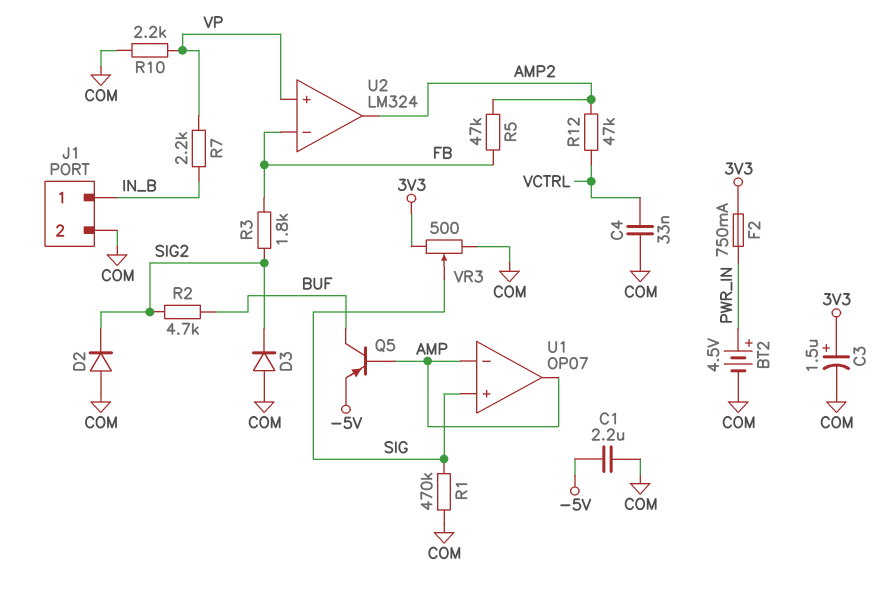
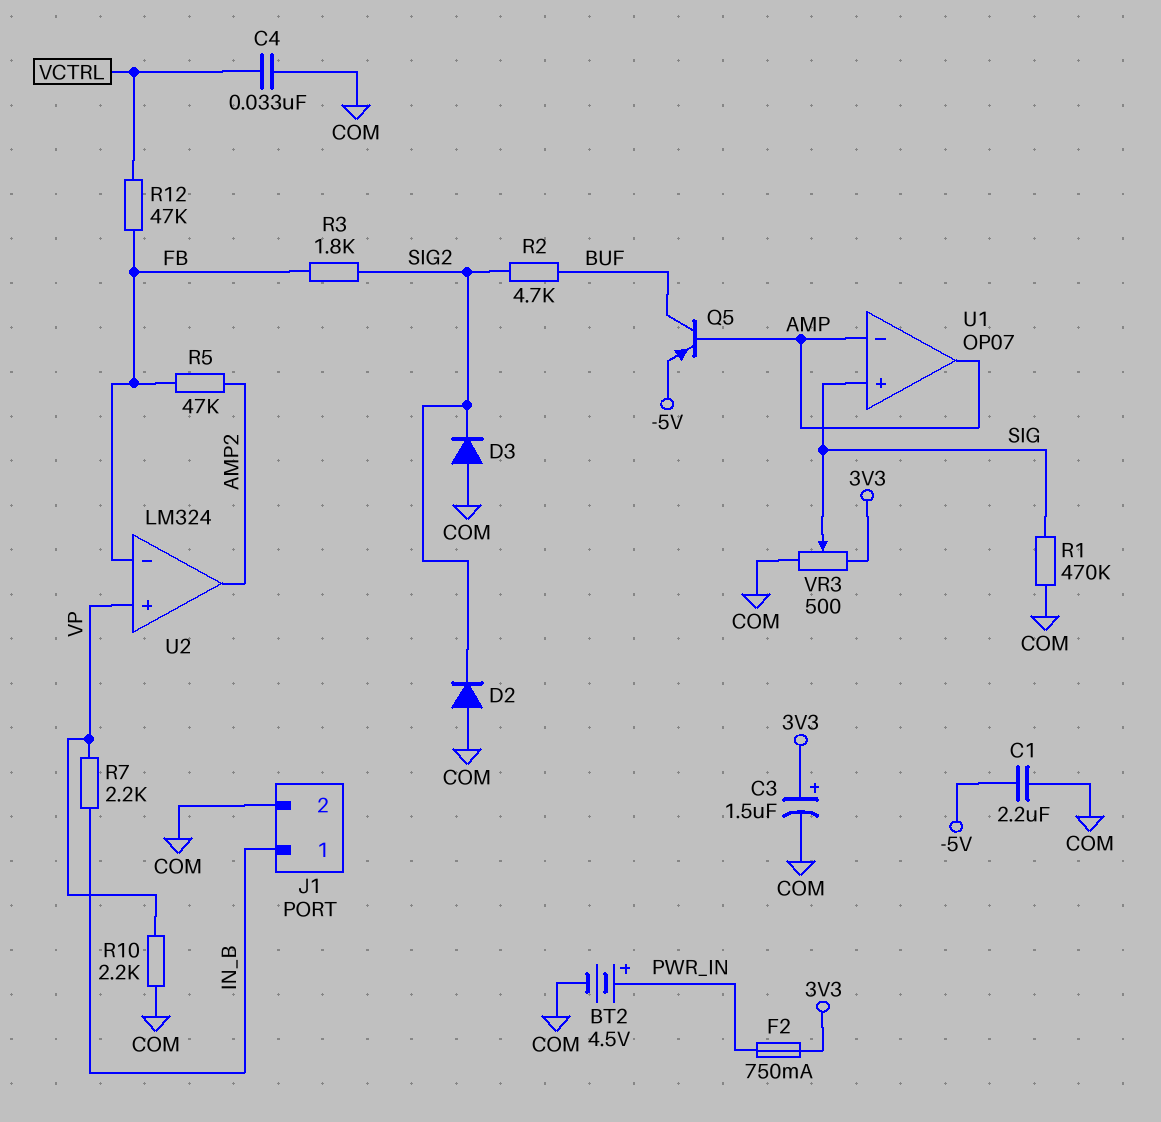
R12: 47k (AMP2, VCTRL) -> 47k (FB, VCTRL)

